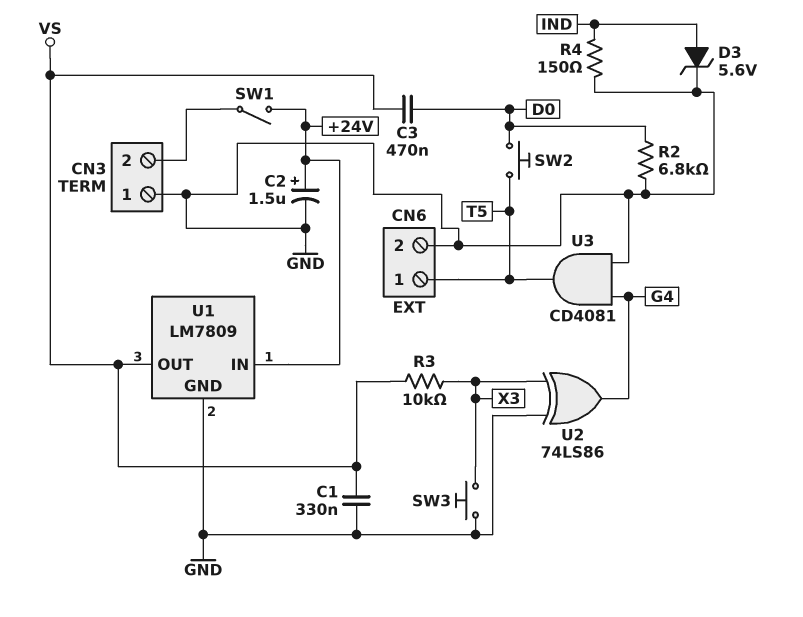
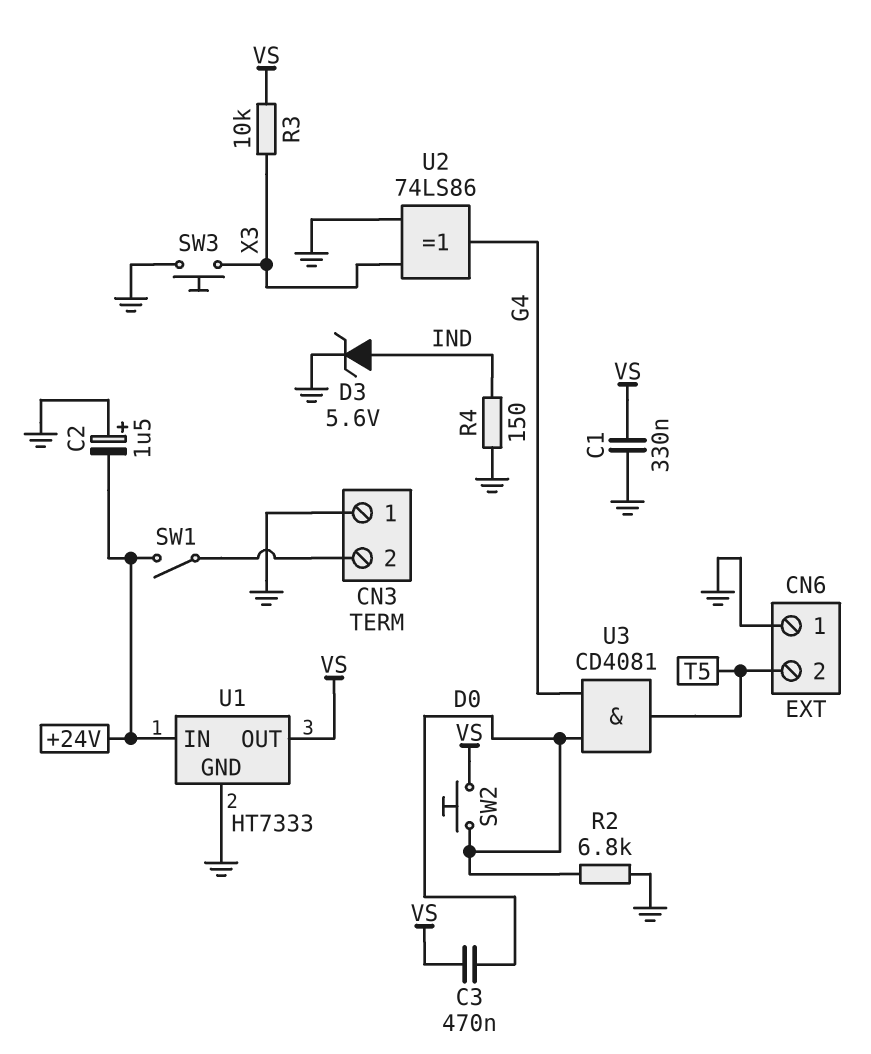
C2: 1.5uF (plus +24V, minus GND) -> 1.5uF (plus GND, minus +24V)
CN6 pin 1: T5 -> GND
CN6 pin 2: GND -> T5
SW2: button (D0, T5) -> button (D0, VS)
U1: LM7809 -> HT7333
U3: AND CD4081 (in G4, in GND, out T5) -> AND CD4081 (in D0, in G4, out T5)

